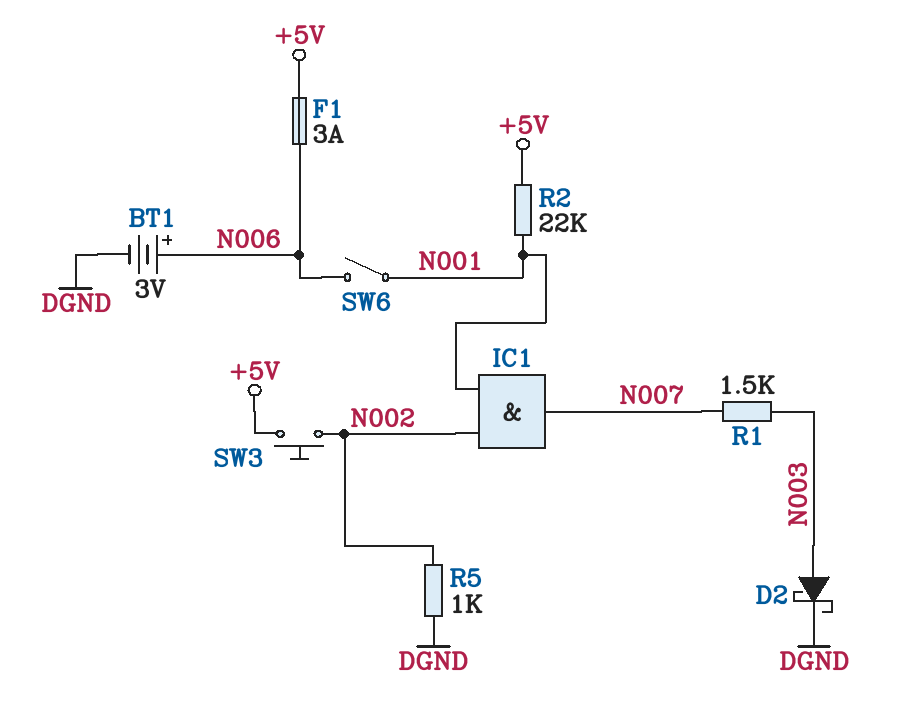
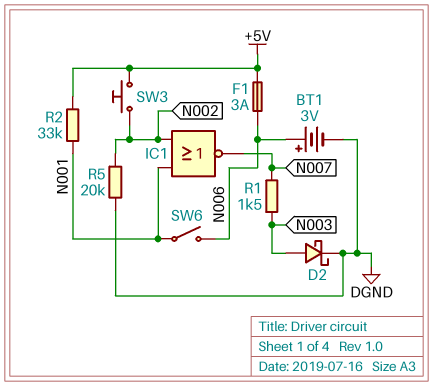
IC1: AND (in N001, in N002, out N007) -> NOR (in N001, in N002, out N007)
R2: 22k (+5V, N001) -> 33k (+5V, N001)
R5: 1k (DGND, N002) -> 20k (DGND, N002)

